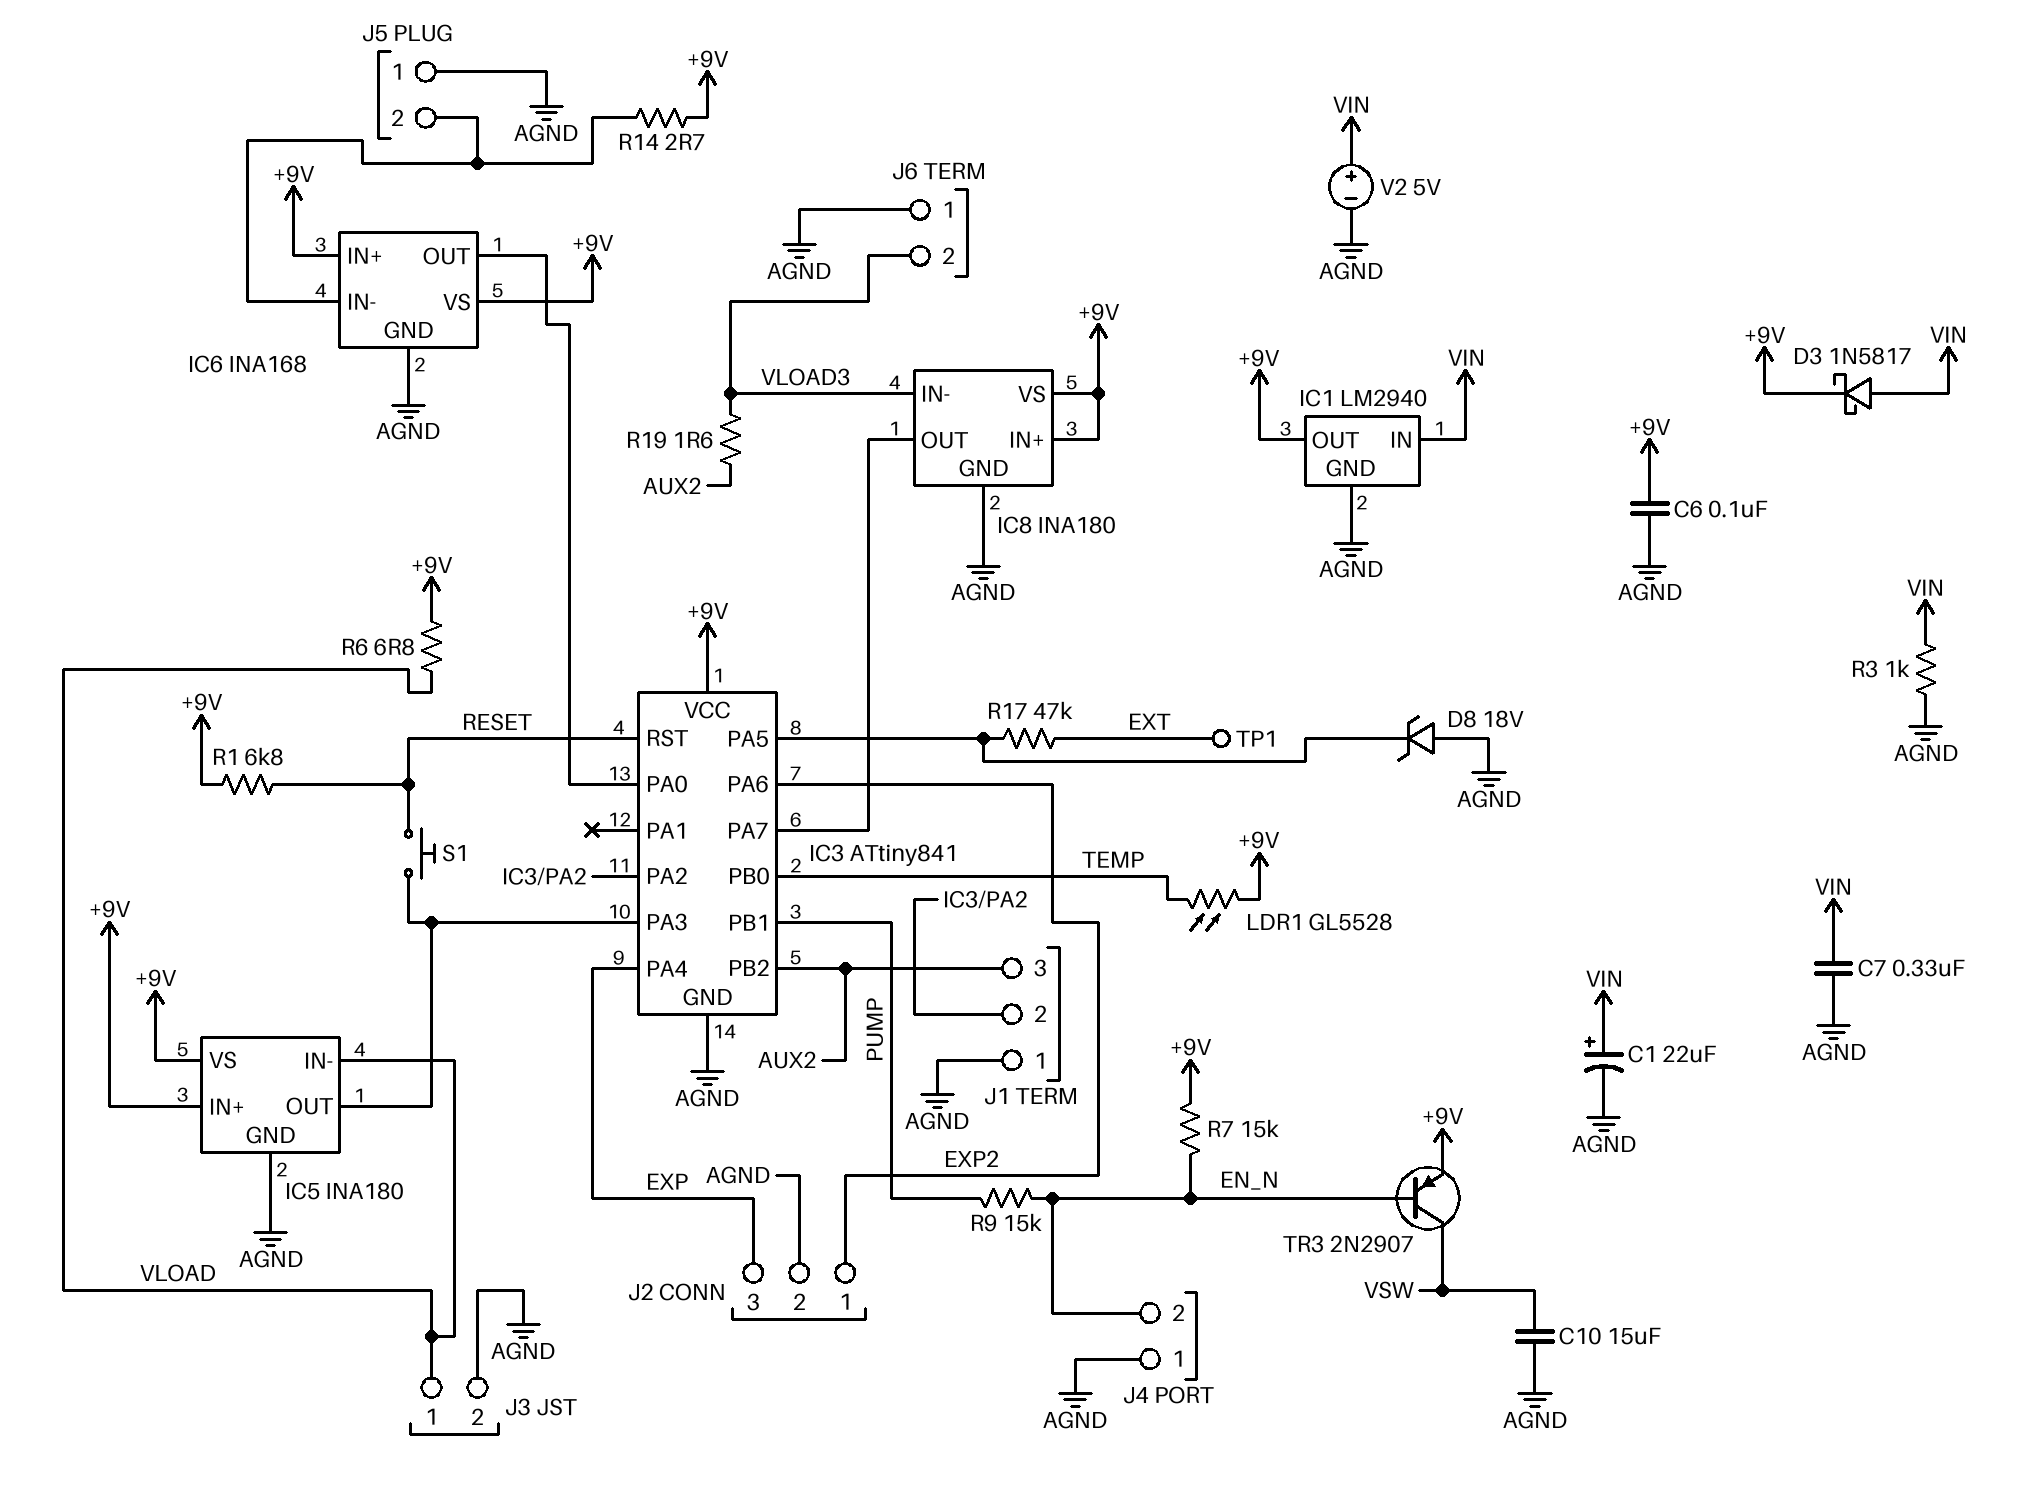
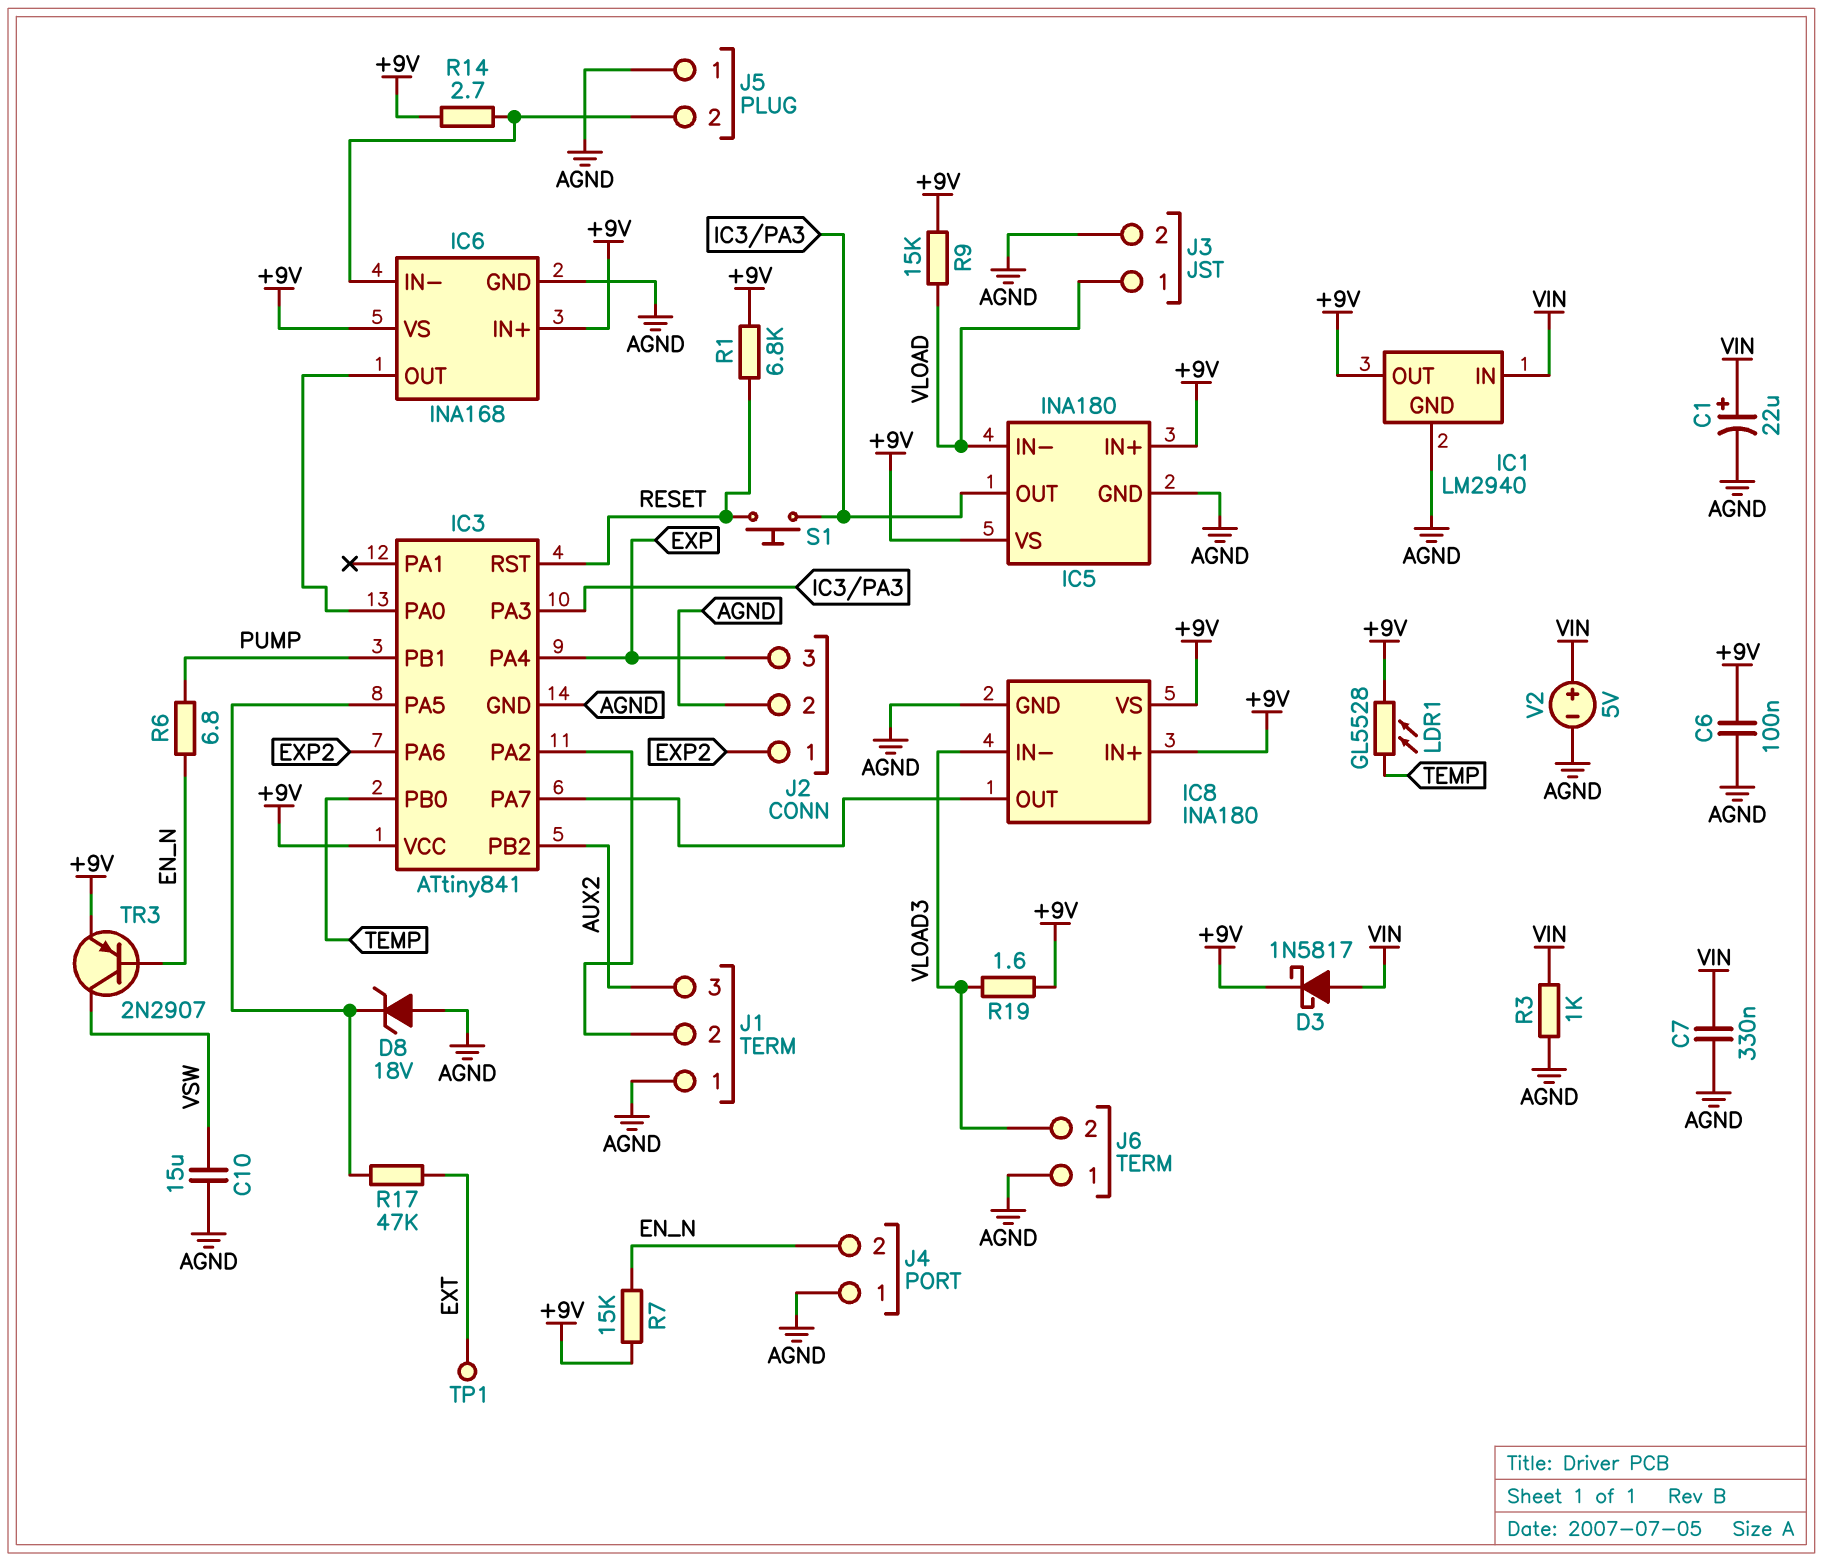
R6: 6.8 (+9V, VLOAD) -> 6.8 (EN_N, PUMP)
R9: 15k (EN_N, PUMP) -> 15k (+9V, VLOAD)
R19: 1.6 (AUX2, VLOAD3) -> 1.6 (+9V, VLOAD3)

